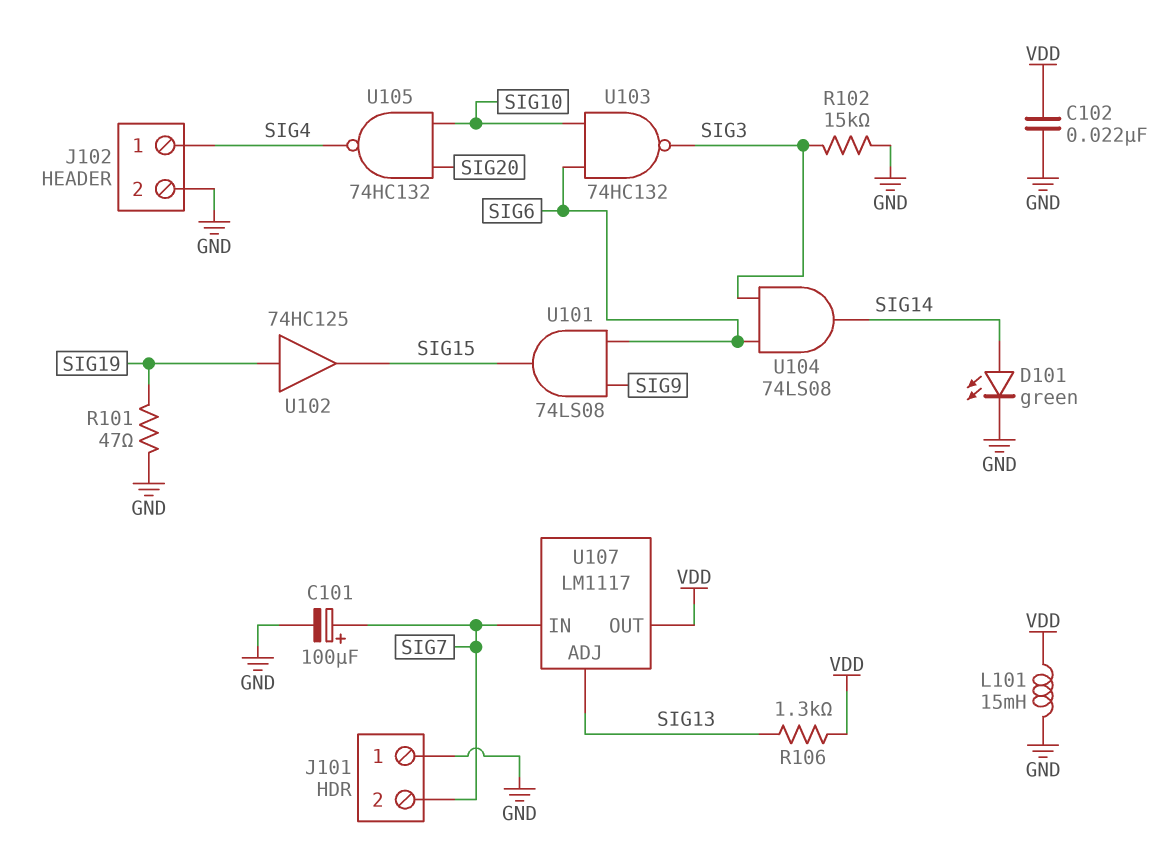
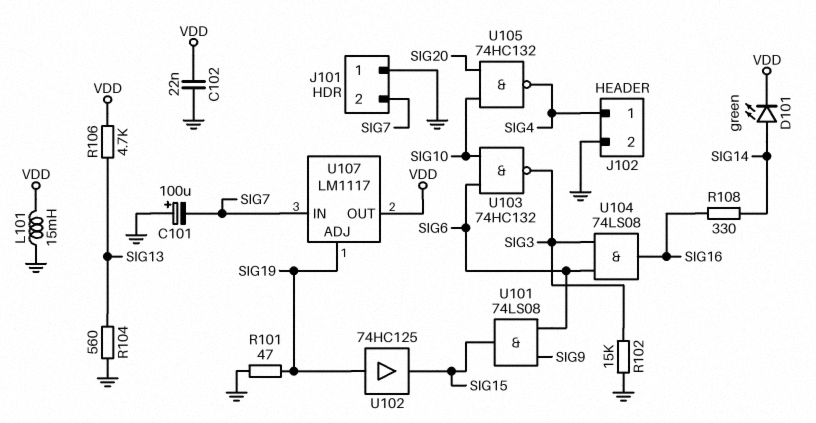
C101: 100uF (plus SIG7, minus GND) -> 100uF (plus GND, minus SIG7)
D101: LED green (A SIG14, K GND) -> LED green (A SIG14, K VDD)
R104: none -> 560 (GND, SIG13)
R106: 1.3k (SIG13, VDD) -> 4.7k (SIG13, VDD)
R108: none -> 330 (SIG14, SIG16)
U104: AND 74LS08 (in SIG3, in SIG6, out SIG14) -> AND 74LS08 (in SIG3, in SIG6, out SIG16)
U107 pin ADJ: SIG13 -> SIG19

